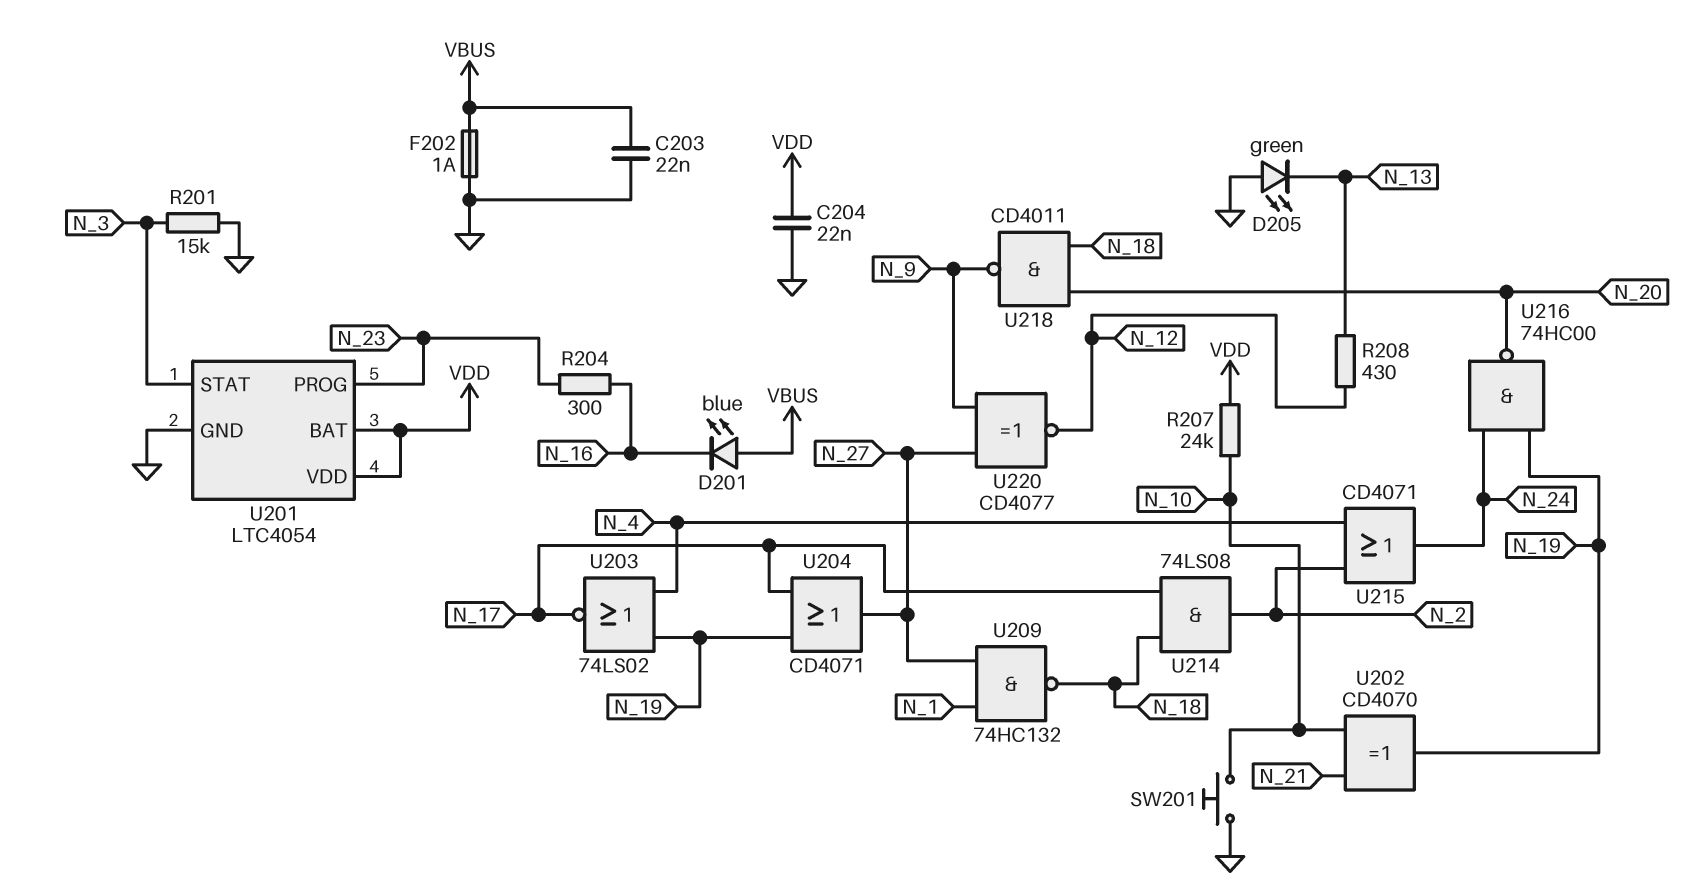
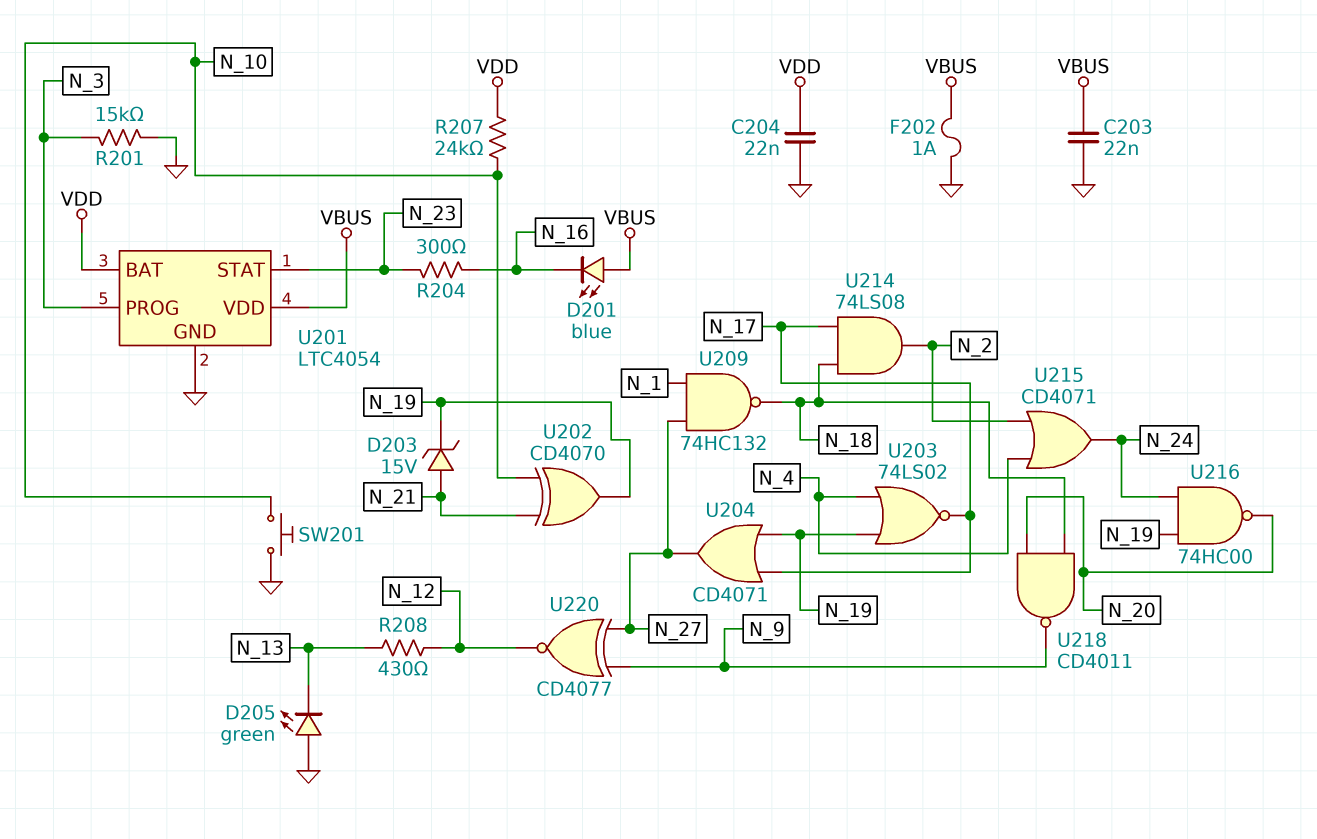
D203: none -> zener 15V (A N_21, K N_19)
U201 pin PROG: N_23 -> N_3
U201 pin STAT: N_3 -> N_23
U201 pin VDD: VDD -> VBUS

